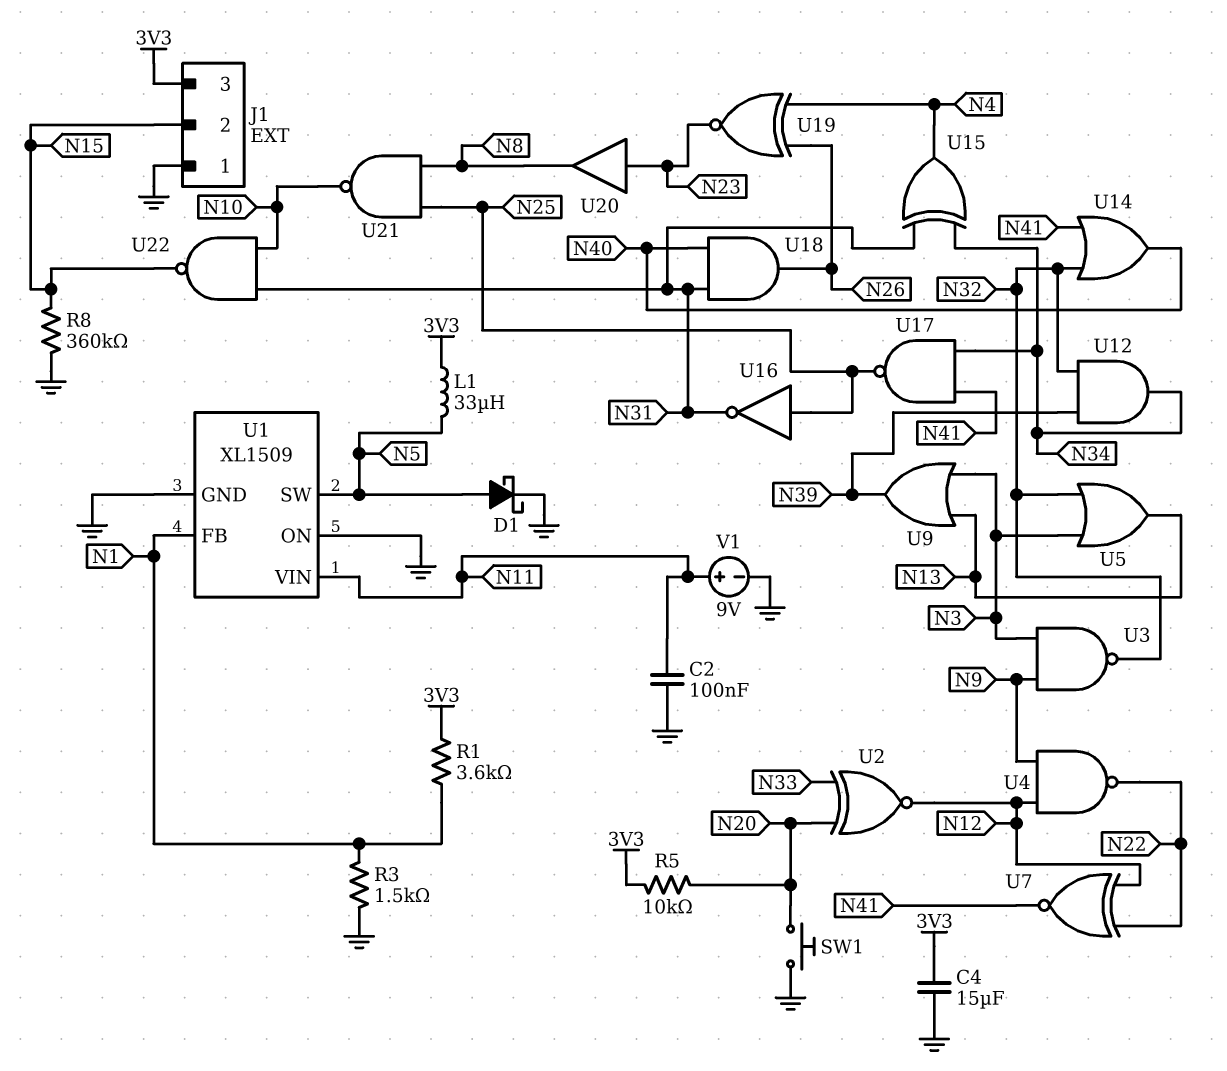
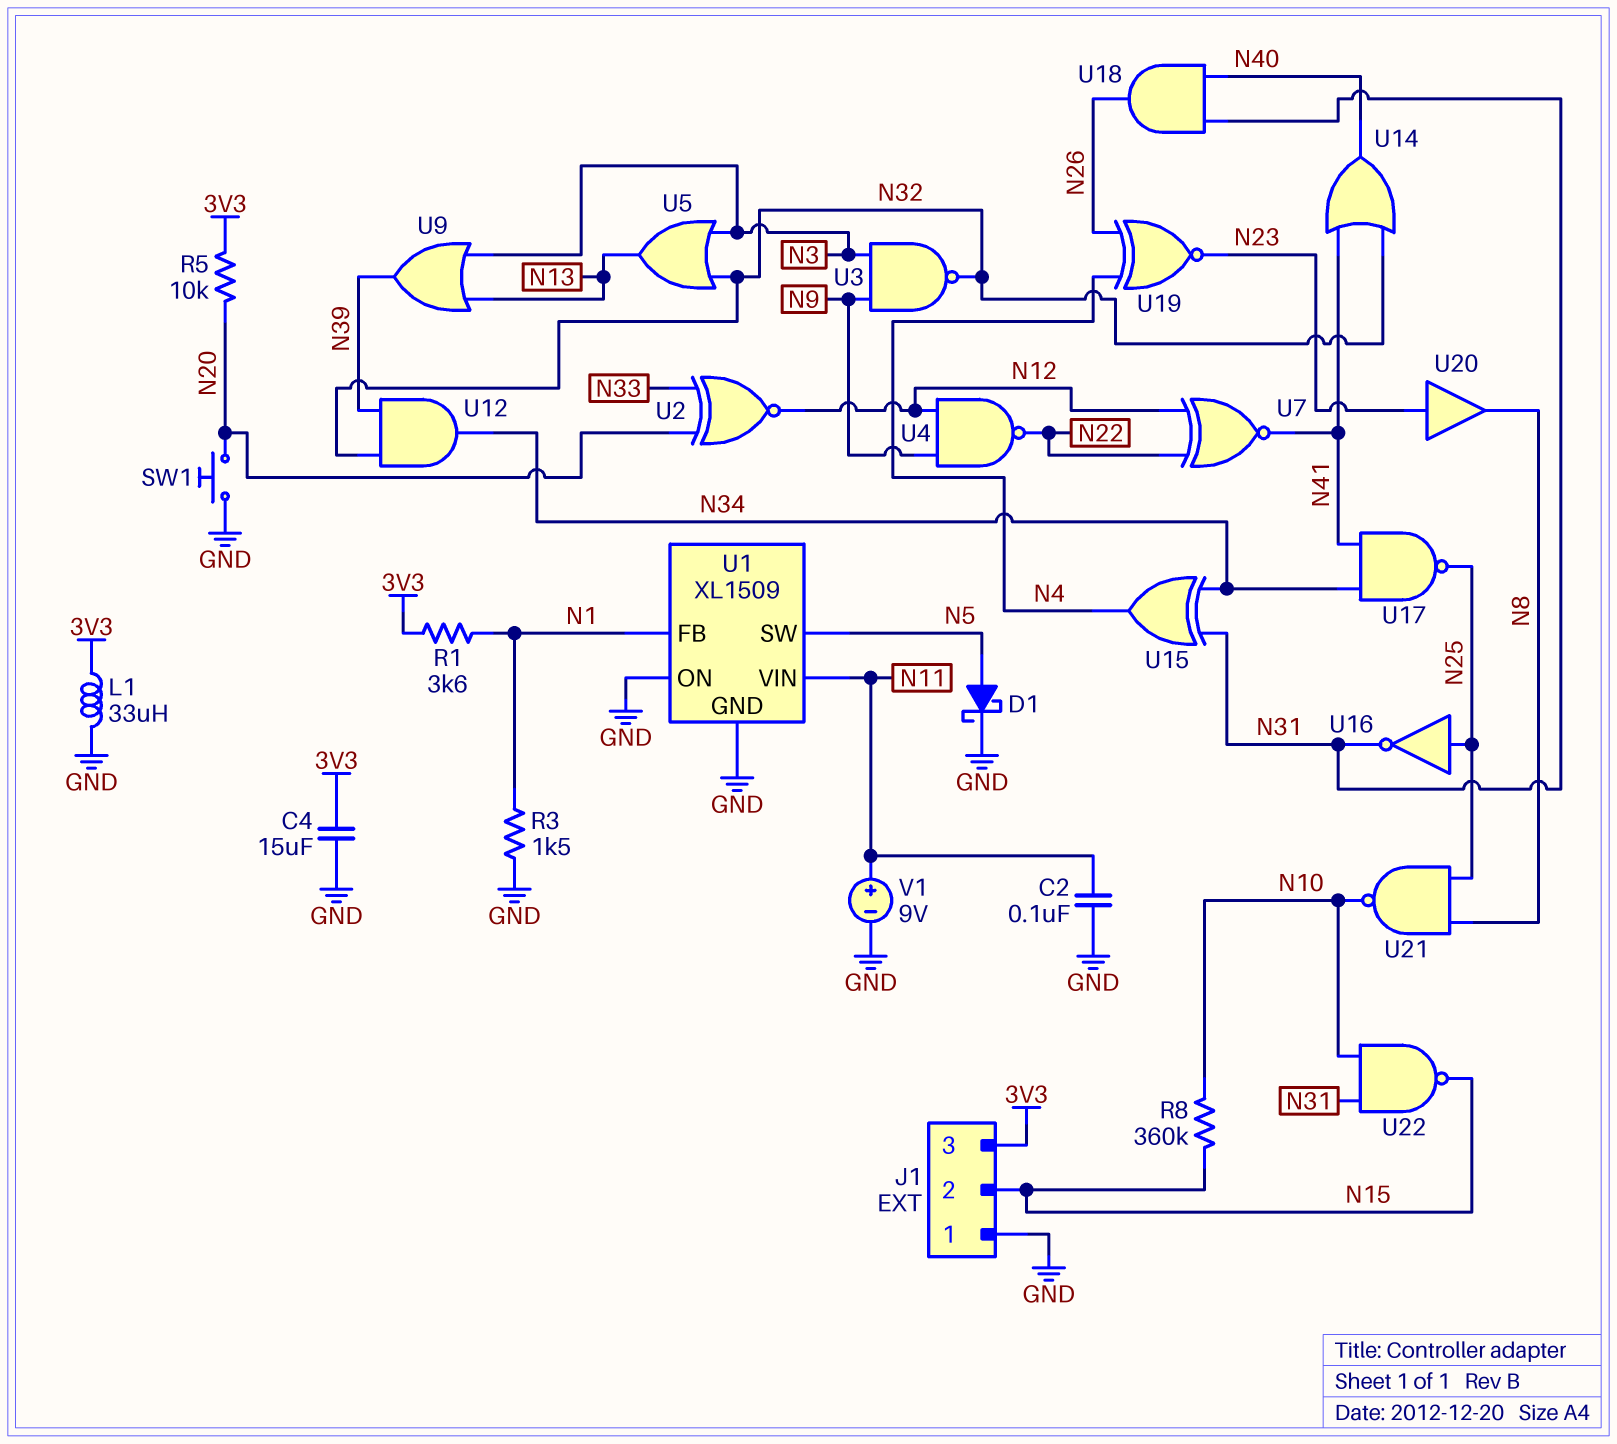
L1: 33uH (3V3, N5) -> 33uH (3V3, GND)
R8: 360k (GND, N15) -> 360k (N10, N15)

